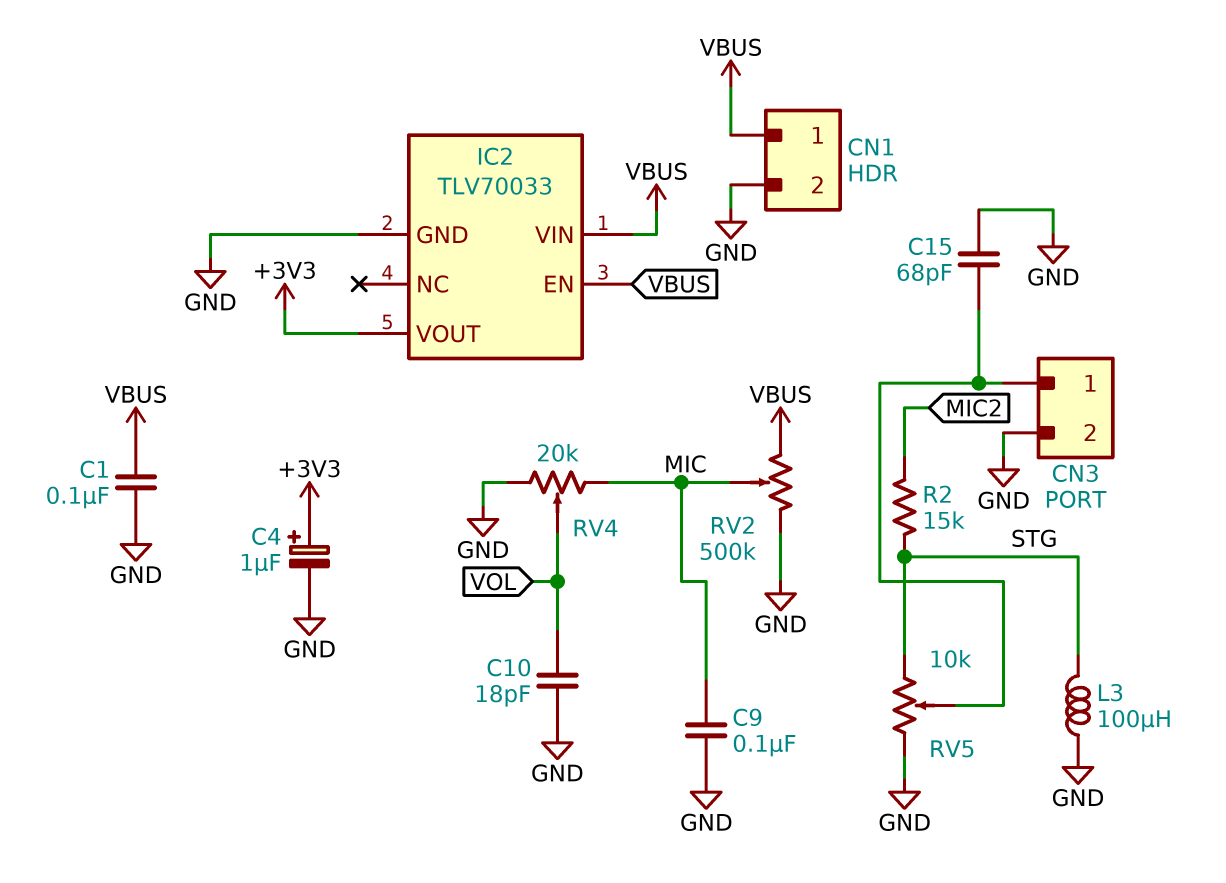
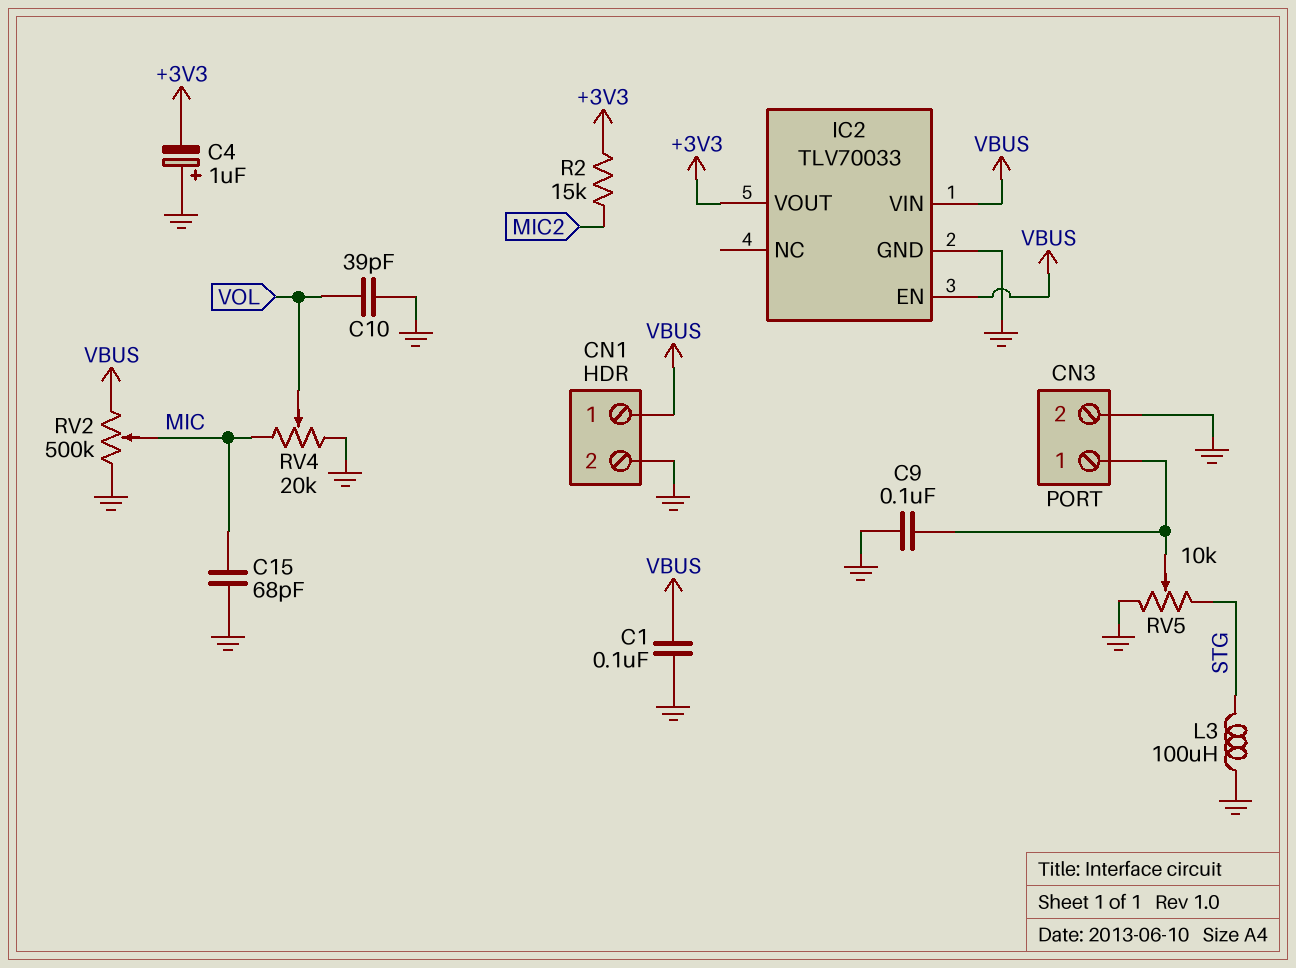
C4: 1uF (plus +3V3, minus GND) -> 1uF (plus GND, minus +3V3)
C9: 100nF (GND, MIC) -> 100nF (CN3/1, GND)
C10: 18pF (GND, VOL) -> 39pF (GND, VOL)
C15: 68pF (CN3/1, GND) -> 68pF (GND, MIC)
R2: 15k (MIC2, STG) -> 15k (+3V3, MIC2)

